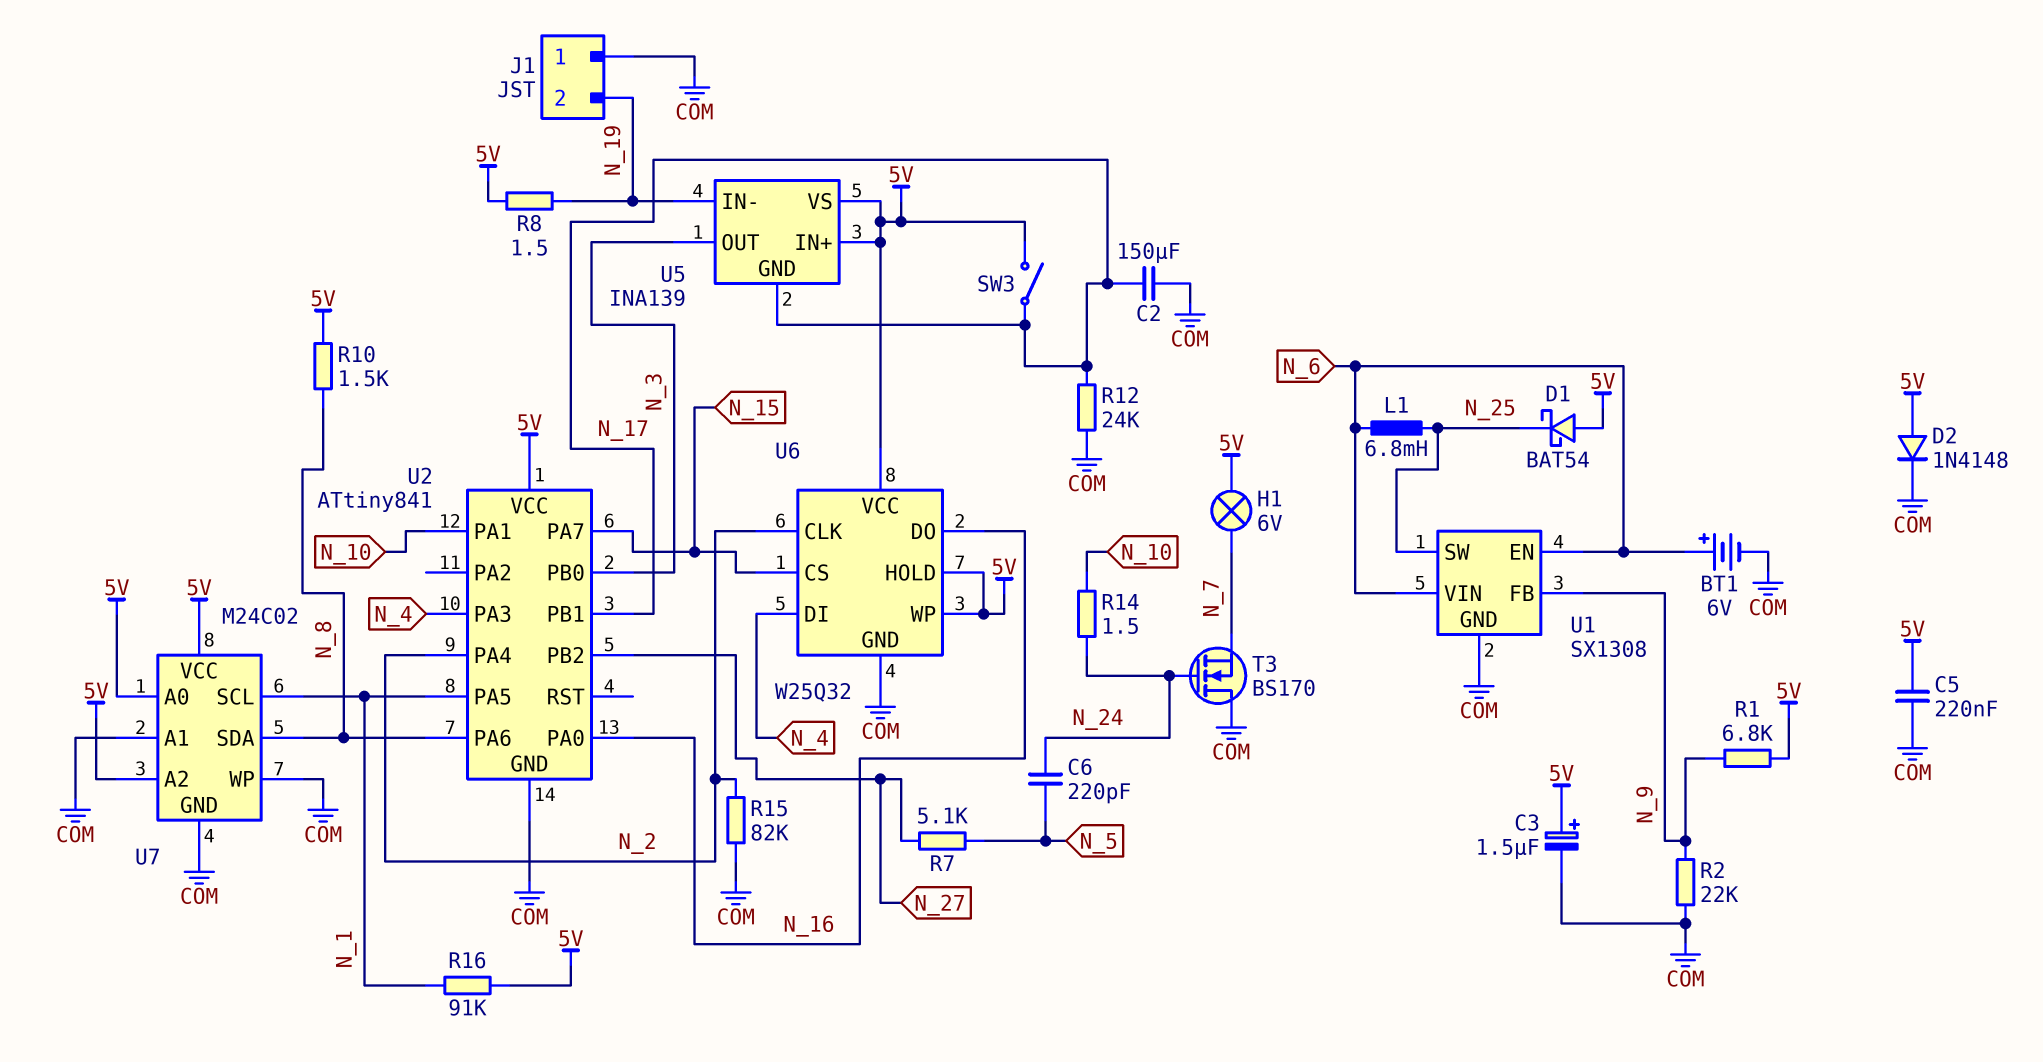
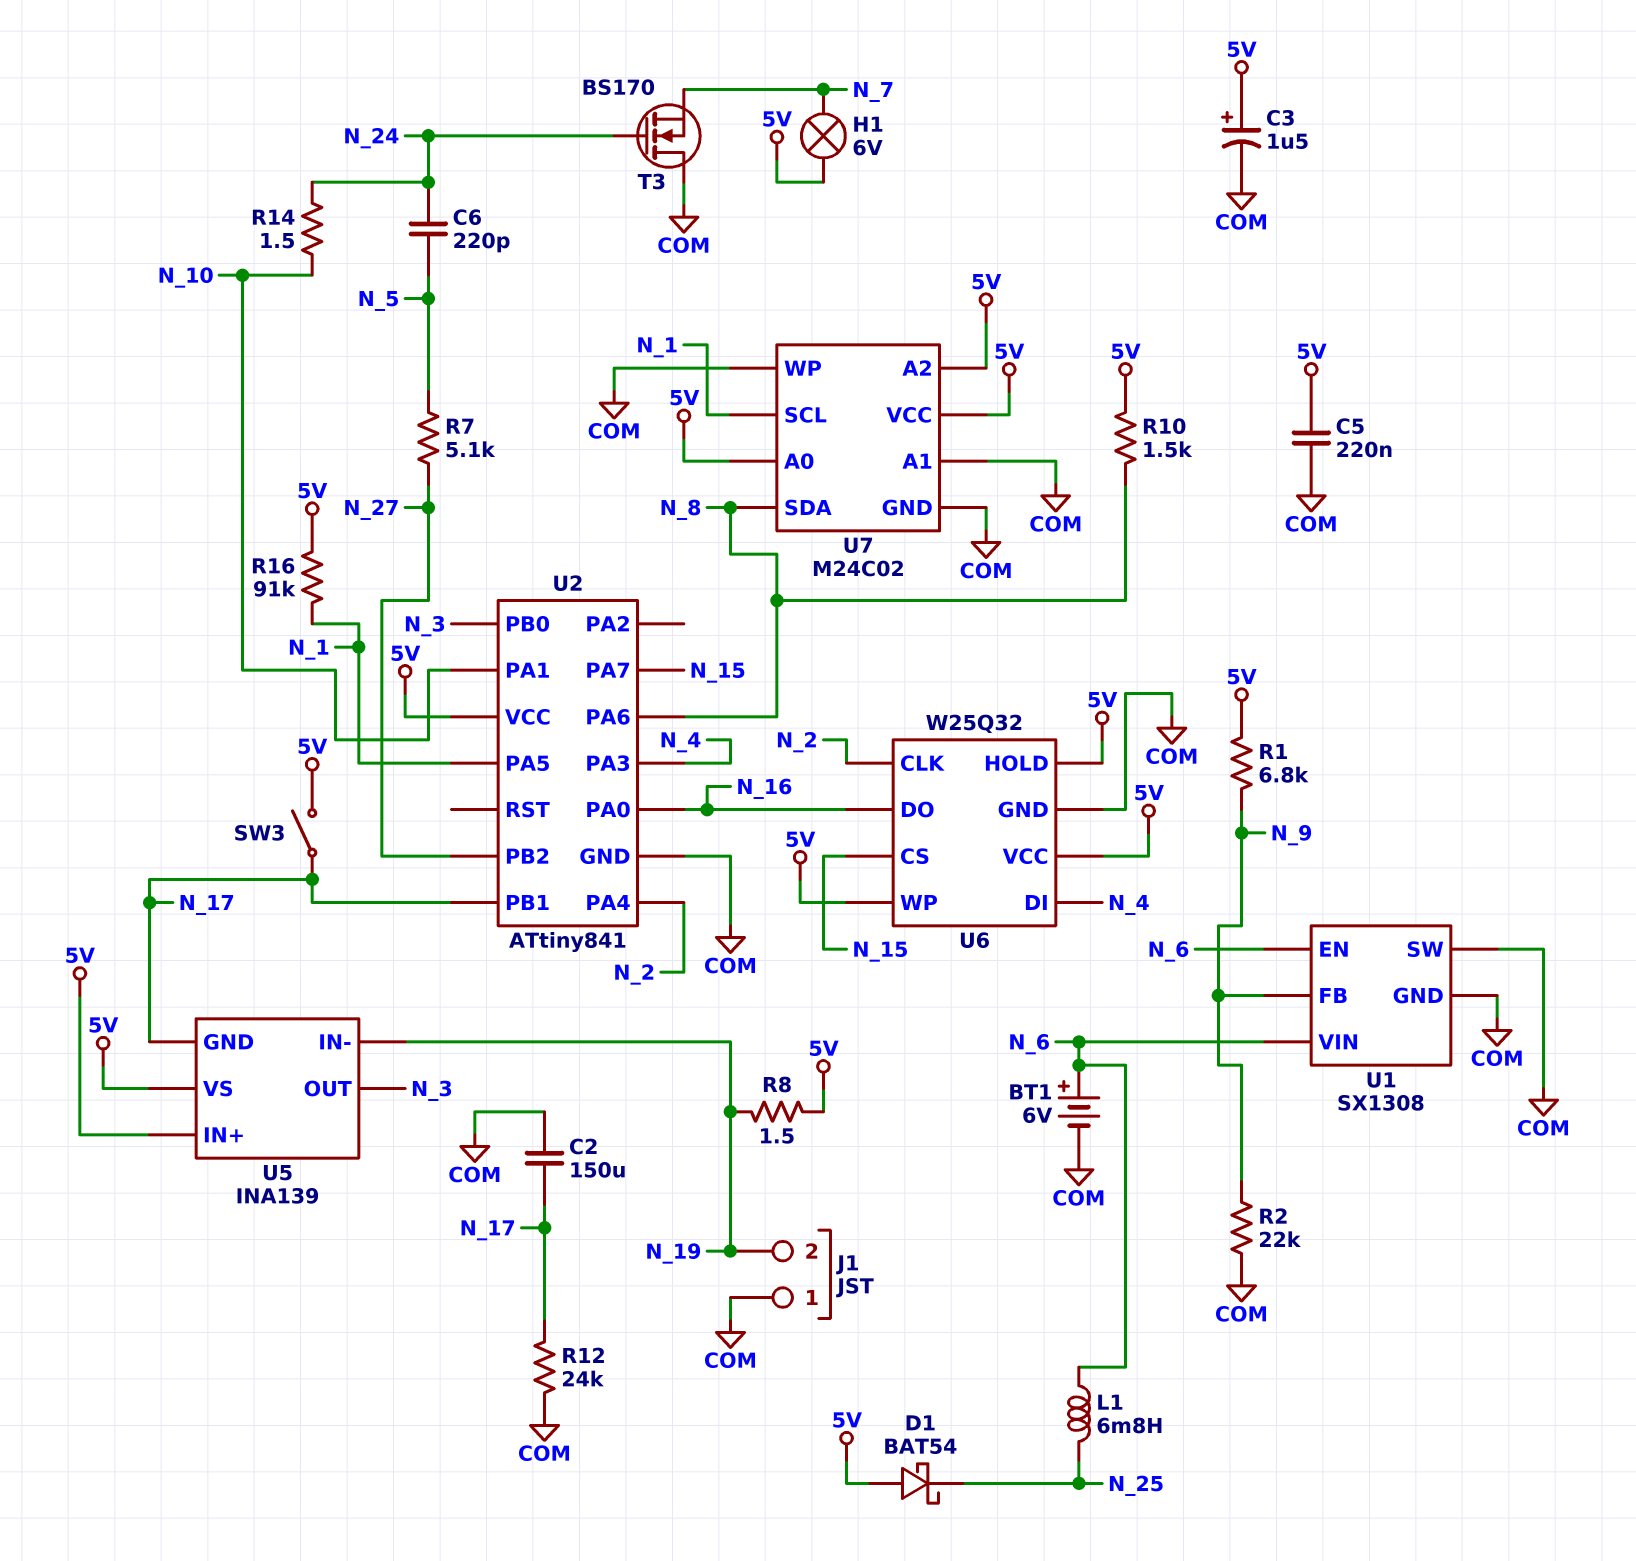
D2: diode 1N4148 (A 5V, K COM) -> none
R15: 82k (COM, N_2) -> none
U1 pin SW: N_25 -> COM

